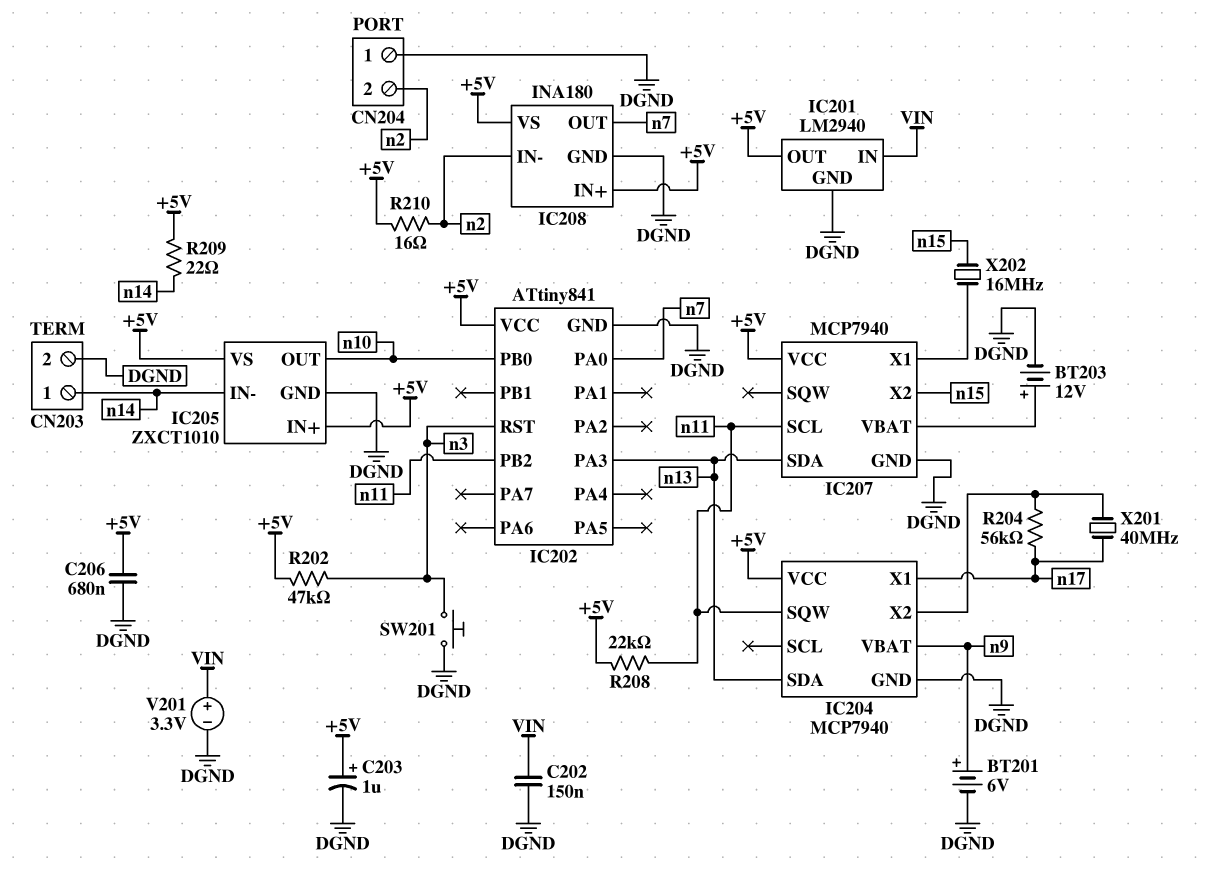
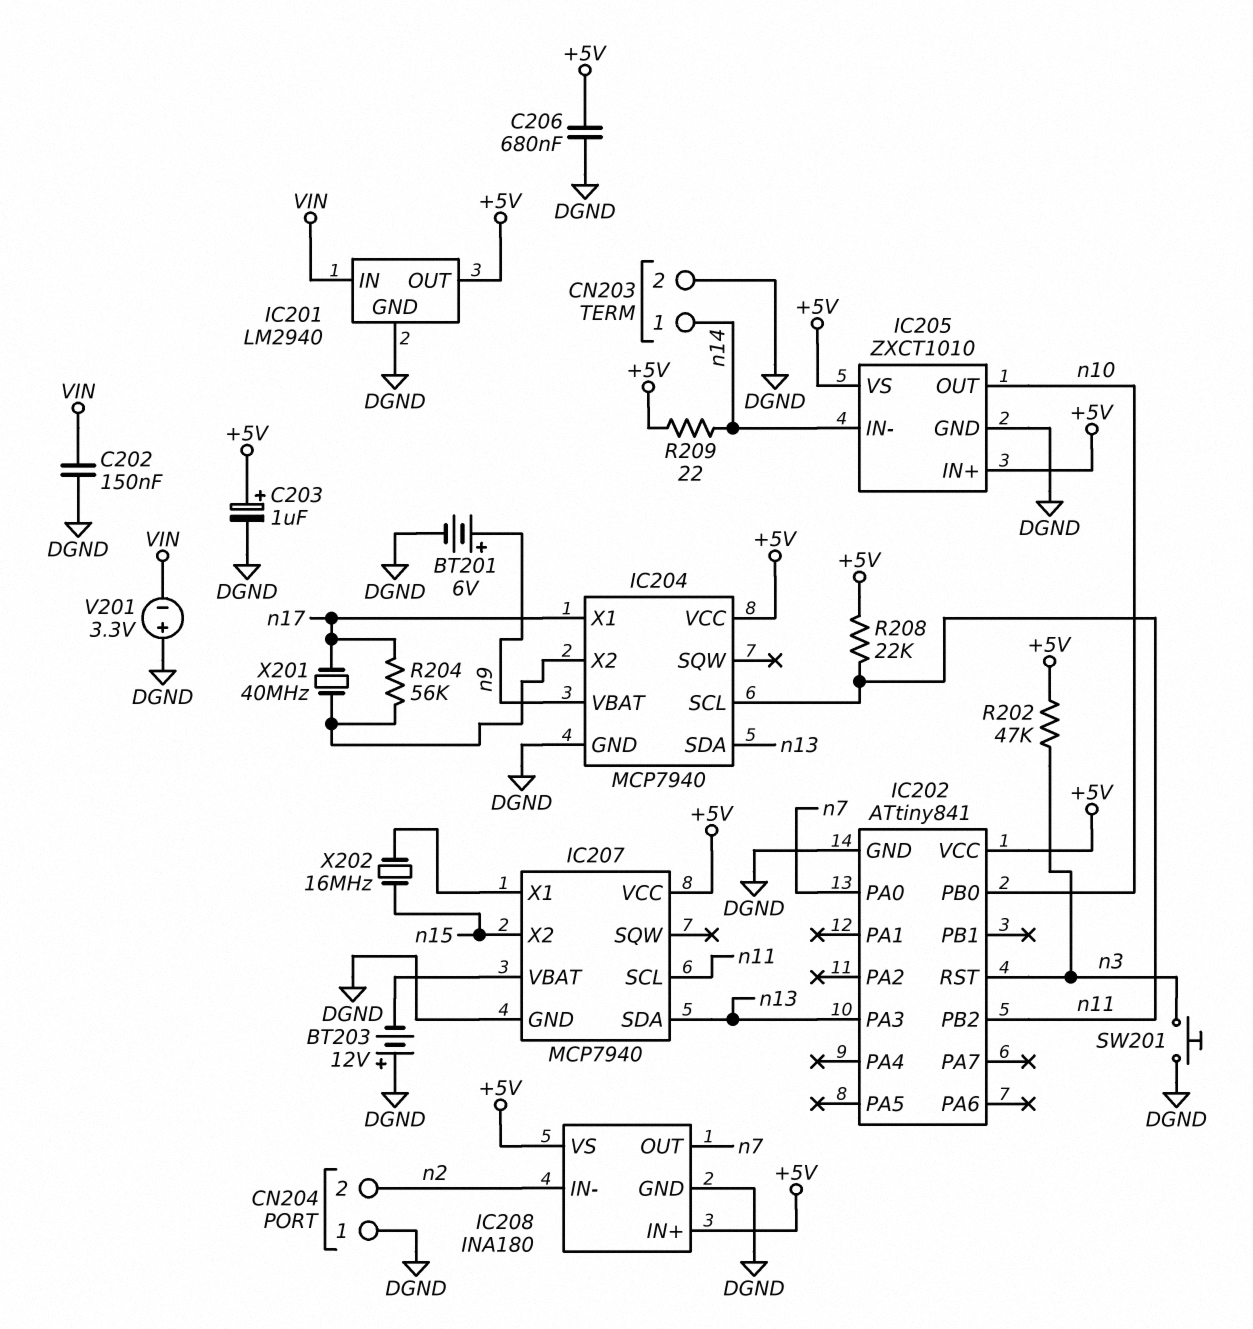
BT203: 12V (plus IC207/VBAT, minus DGND) -> 12V (plus DGND, minus IC207/VBAT)
IC204 pin SCL: none -> n11
IC204 pin SQW: n11 -> none
R210: 16 (+5V, n2) -> none
V201: 3.3V (plus VIN, minus DGND) -> 3.3V (plus DGND, minus VIN)

